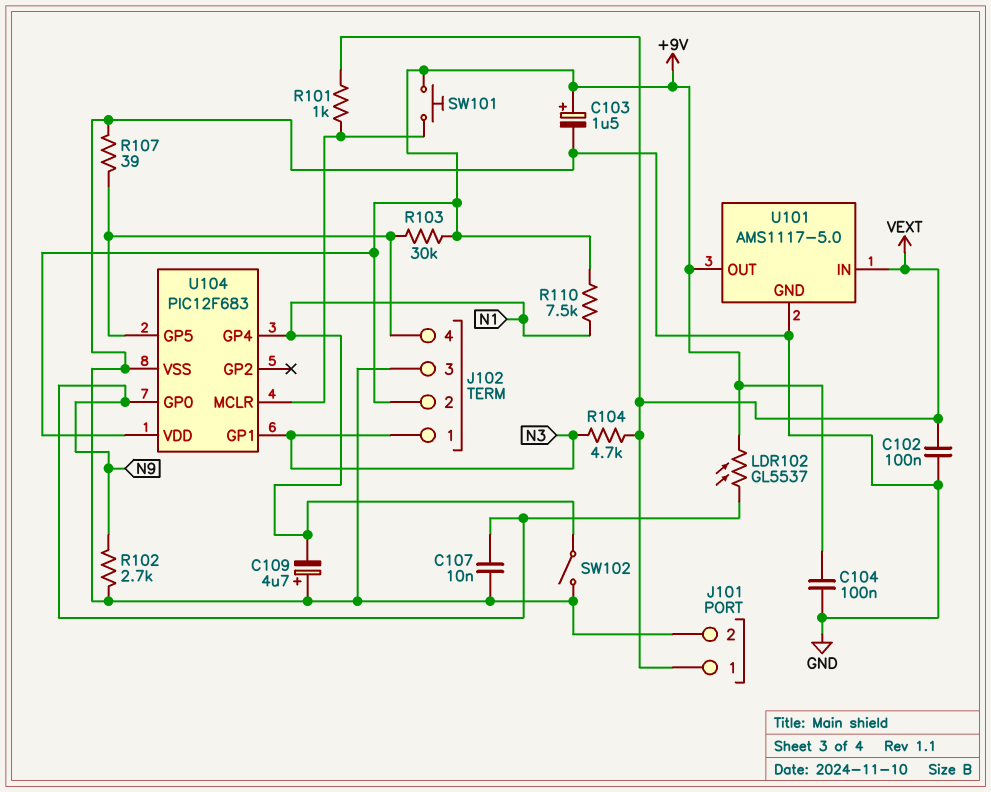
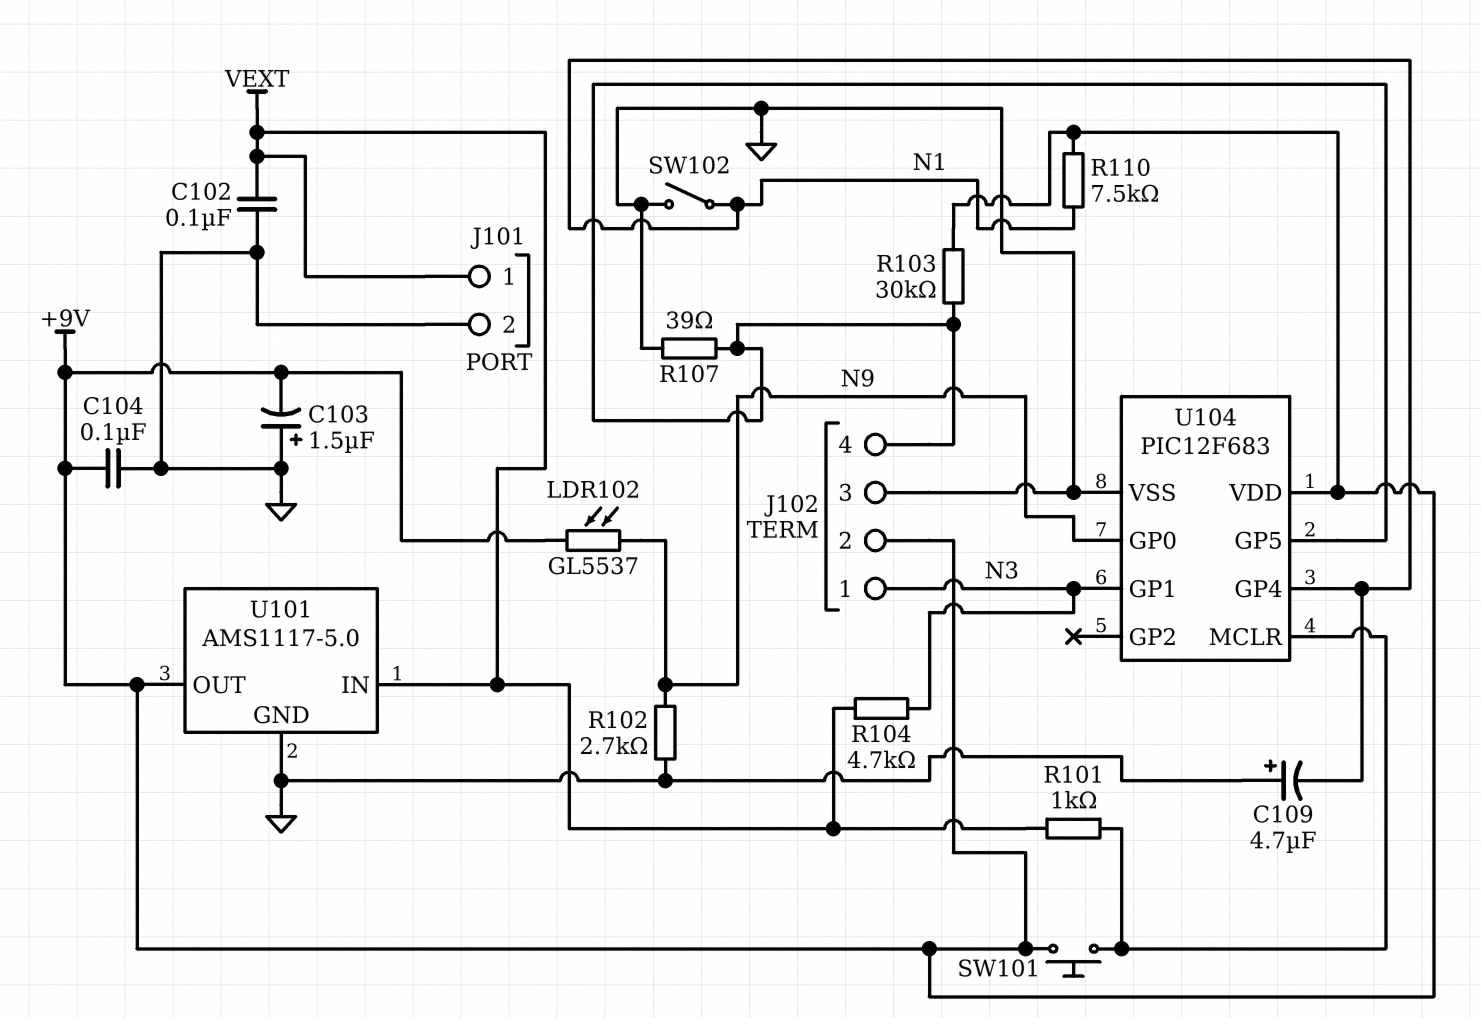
C103: 1.5uF (plus +9V, minus GND) -> 1.5uF (plus GND, minus +9V)
C107: 10nF (GND, N9) -> none

